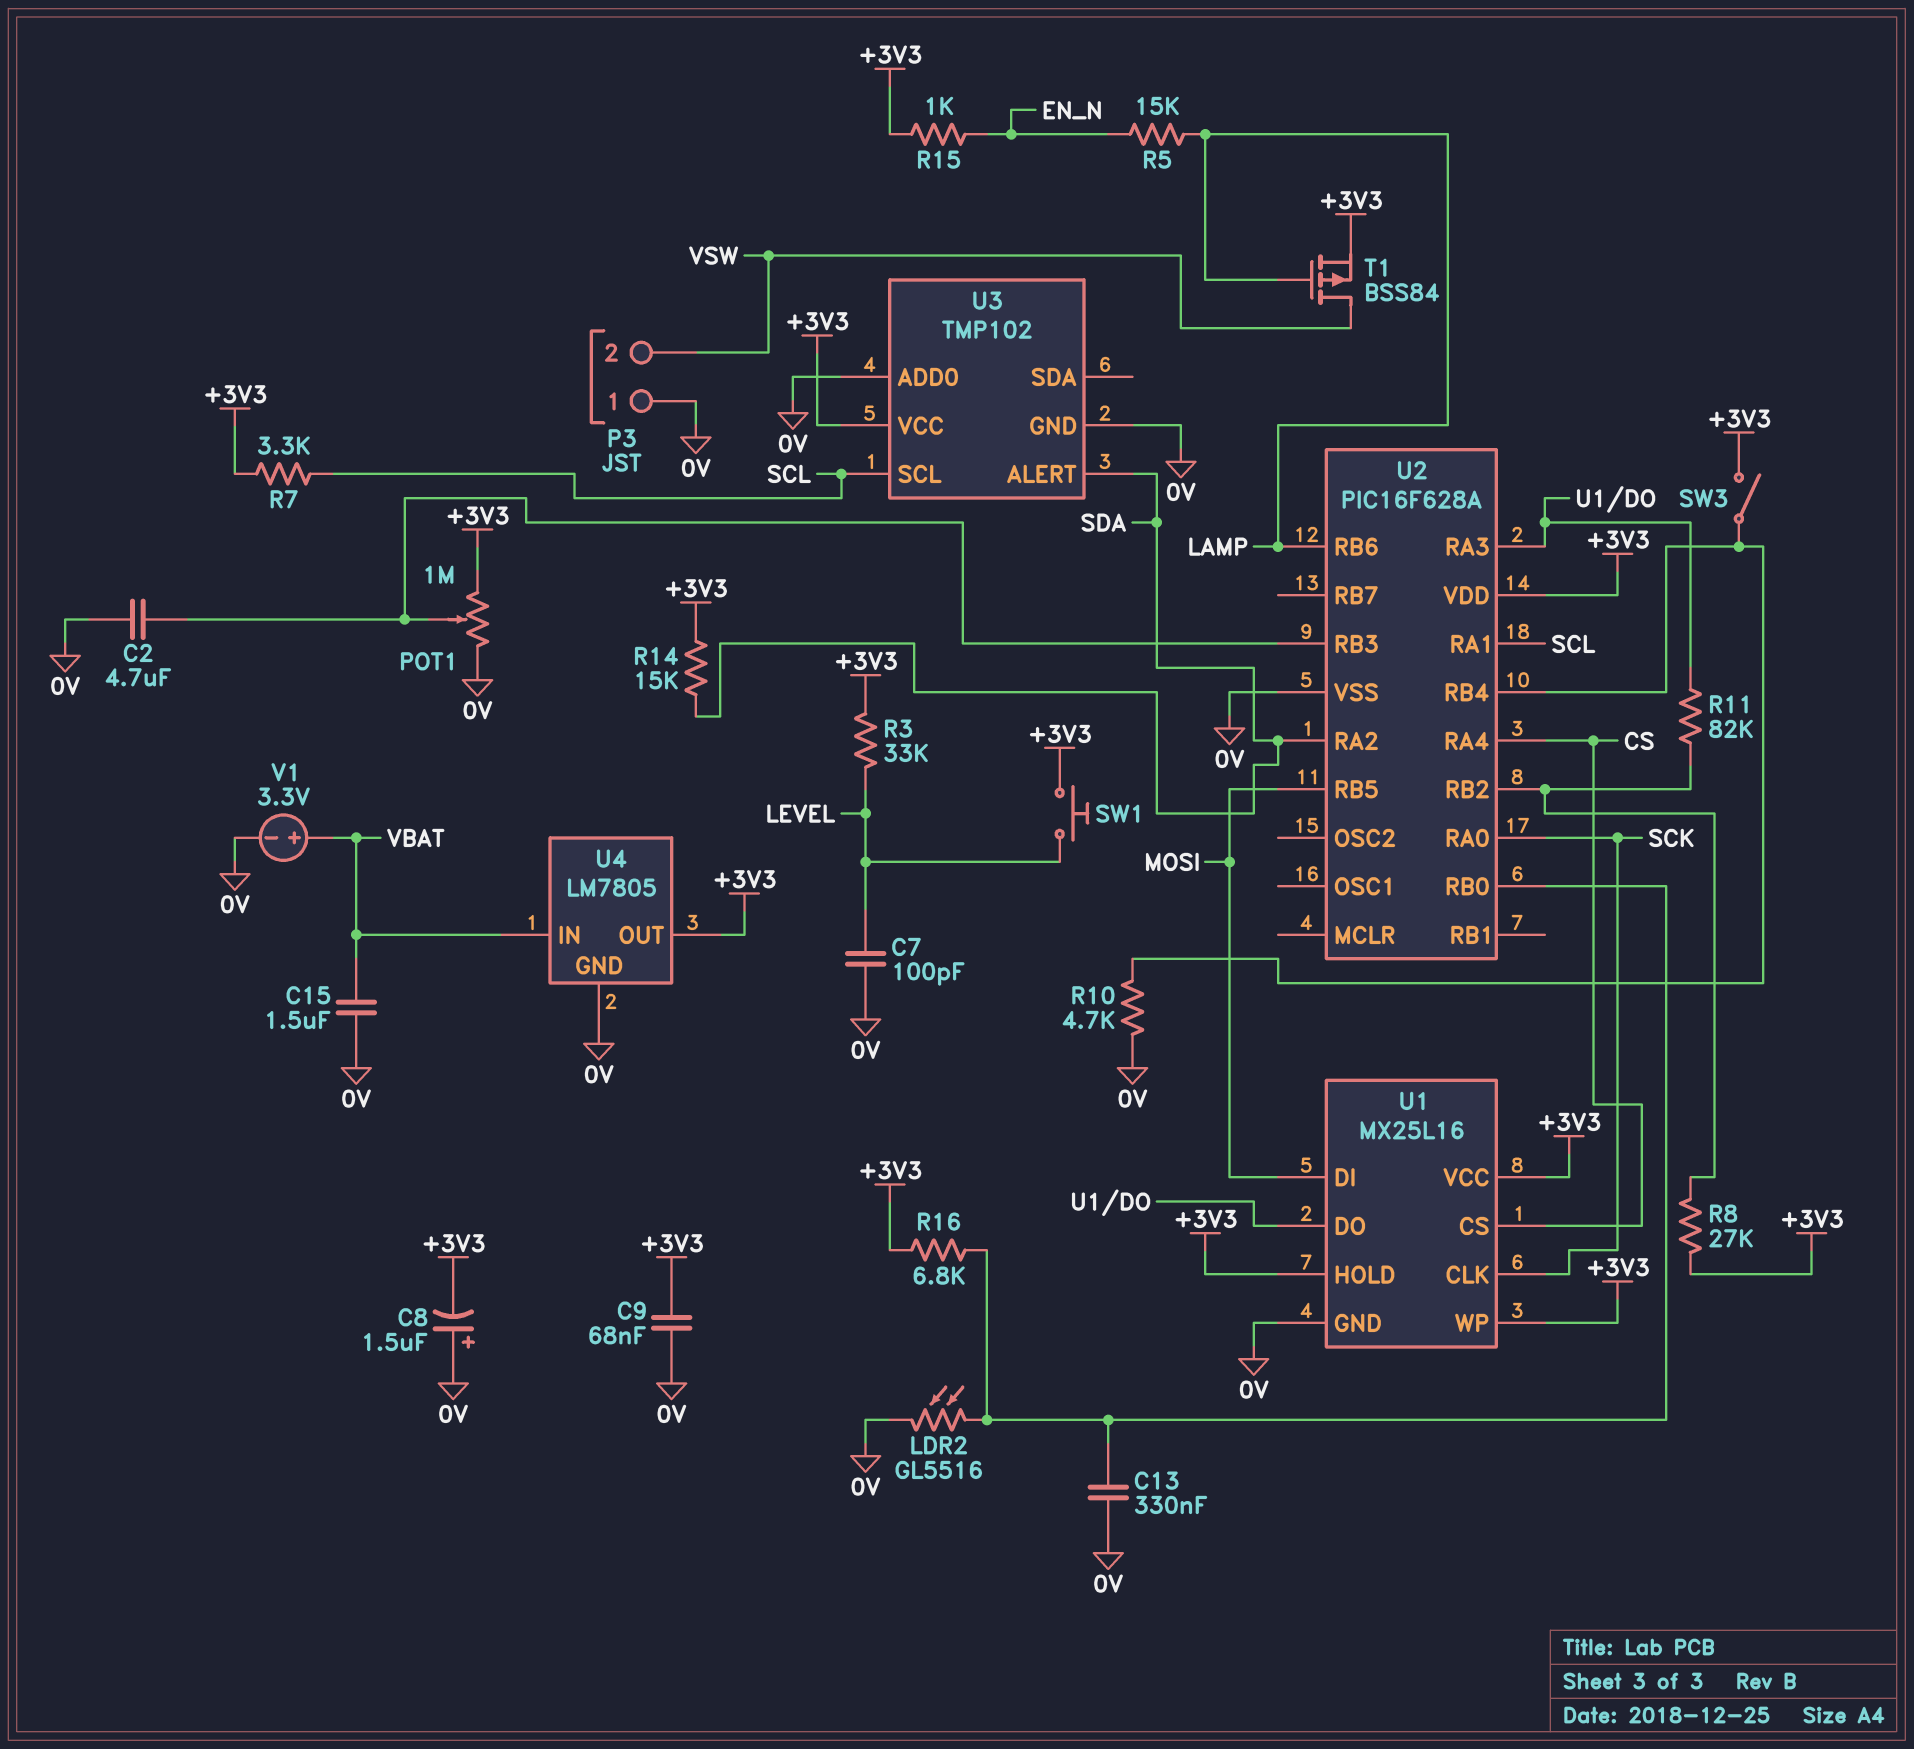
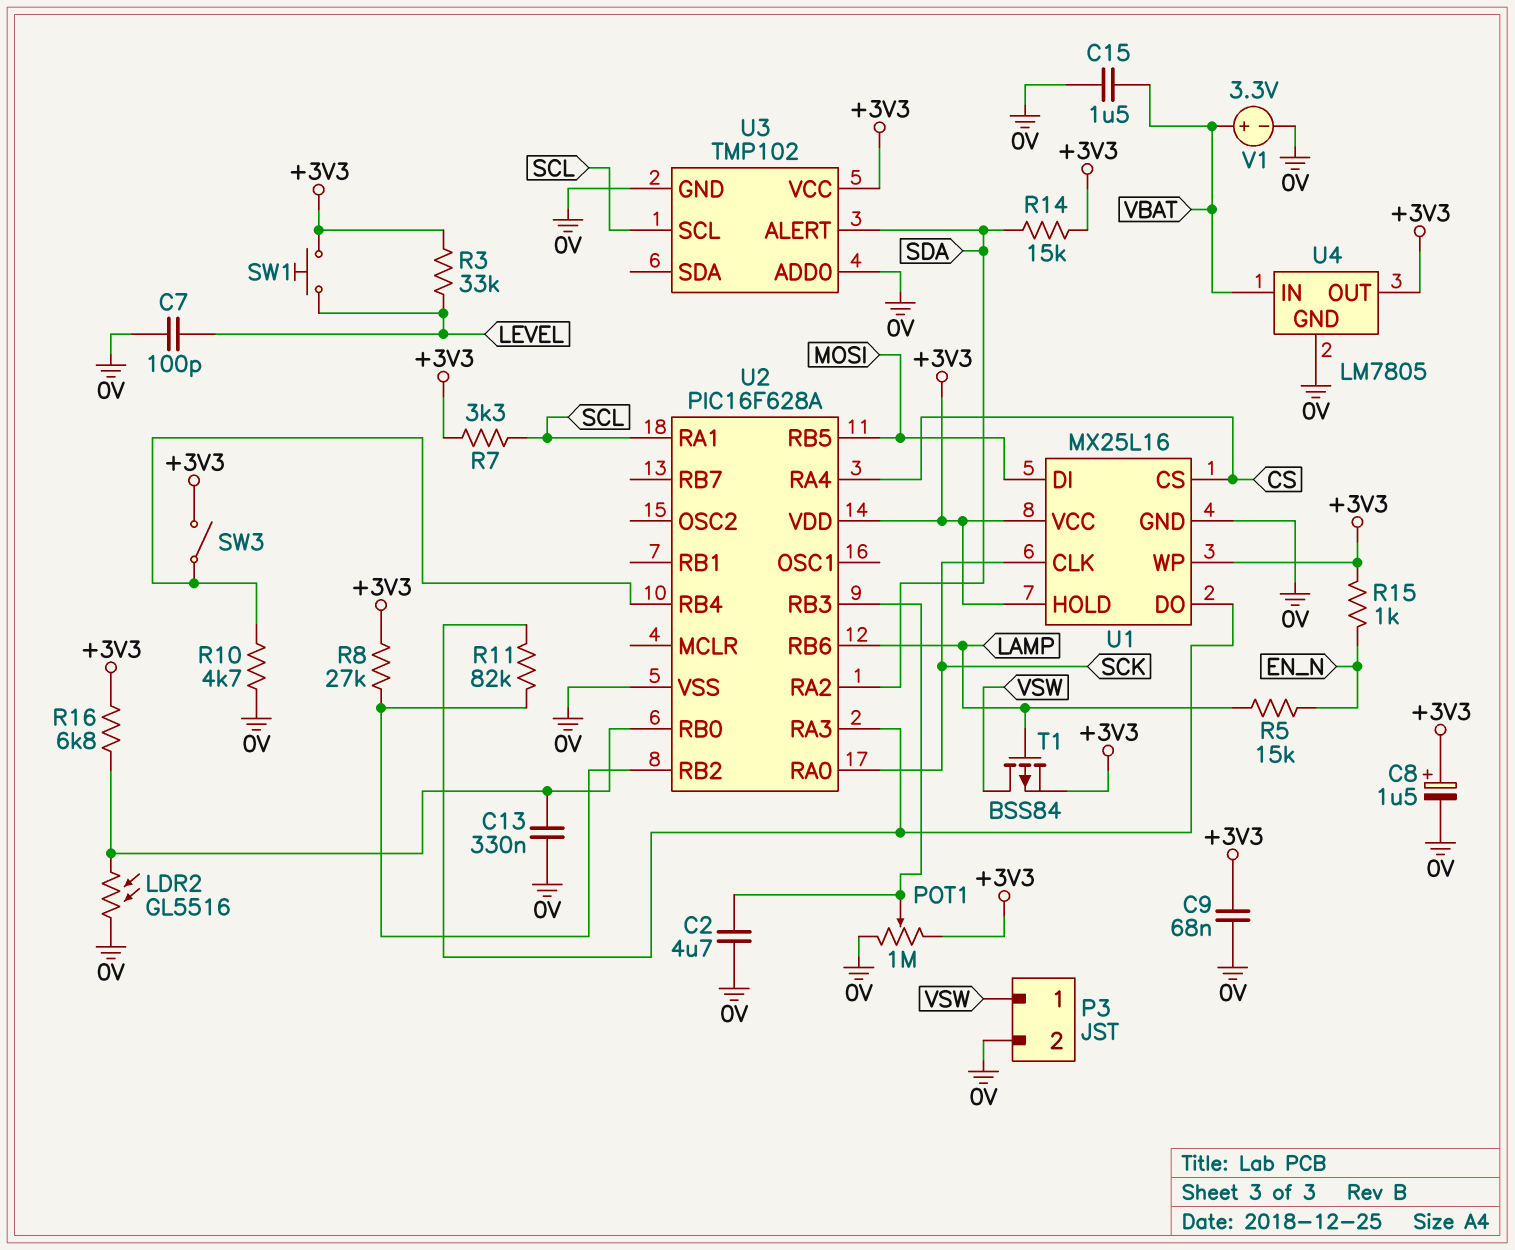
C8: 1.5uF (plus 0V, minus +3V3) -> 1.5uF (plus +3V3, minus 0V)
P3 pin 1: 0V -> VSW
P3 pin 2: VSW -> 0V

